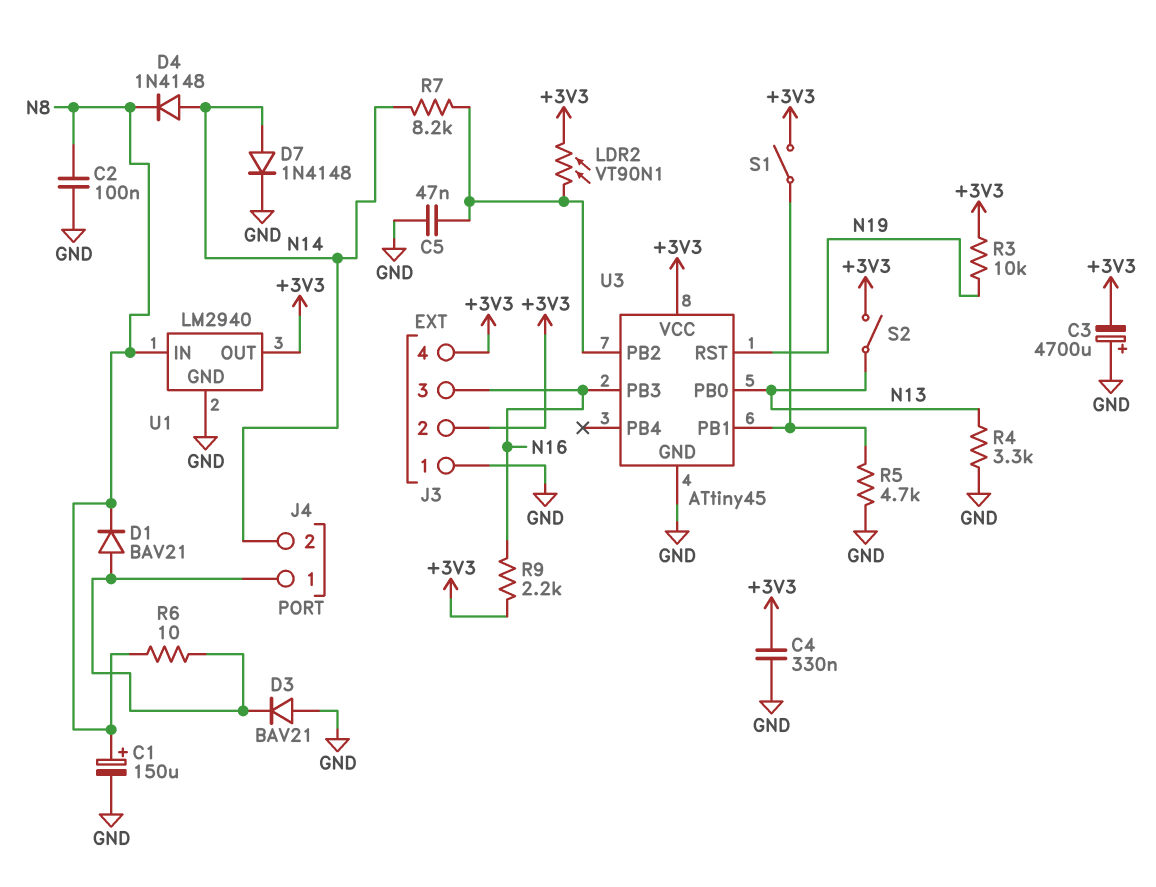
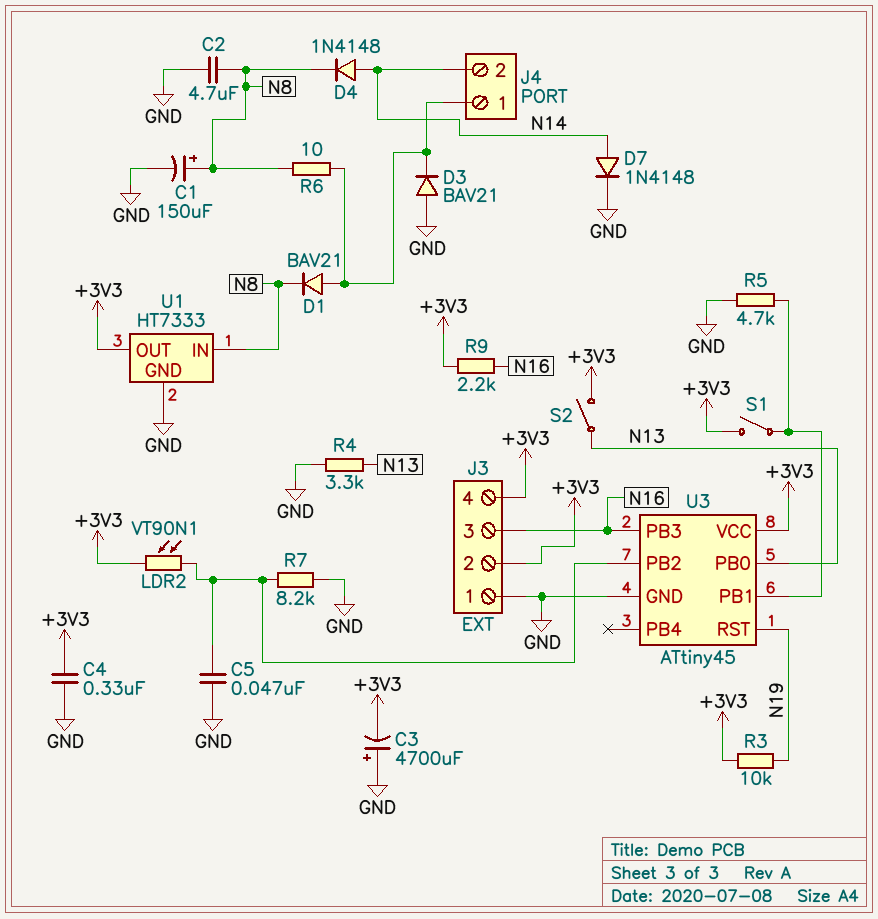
C2: 100nF (GND, N8) -> 4.7uF (GND, N8)
R7: 8.2k (N14, U3/PB2) -> 8.2k (GND, U3/PB2)
U1: LM2940 -> HT7333

